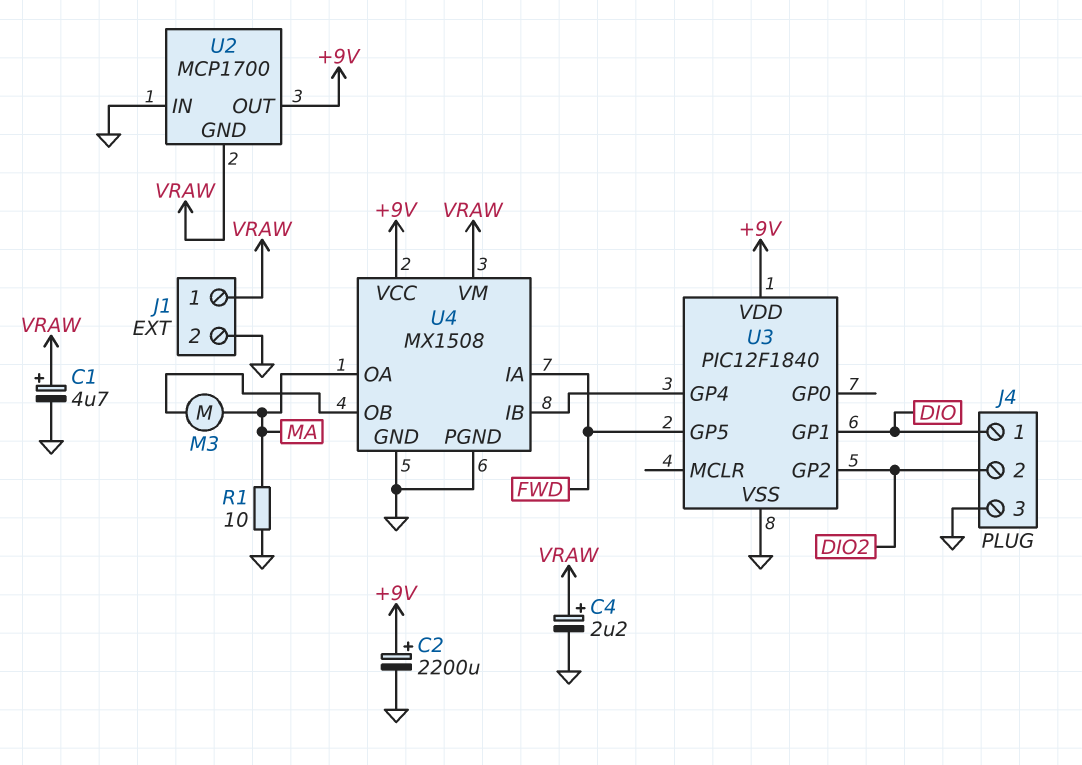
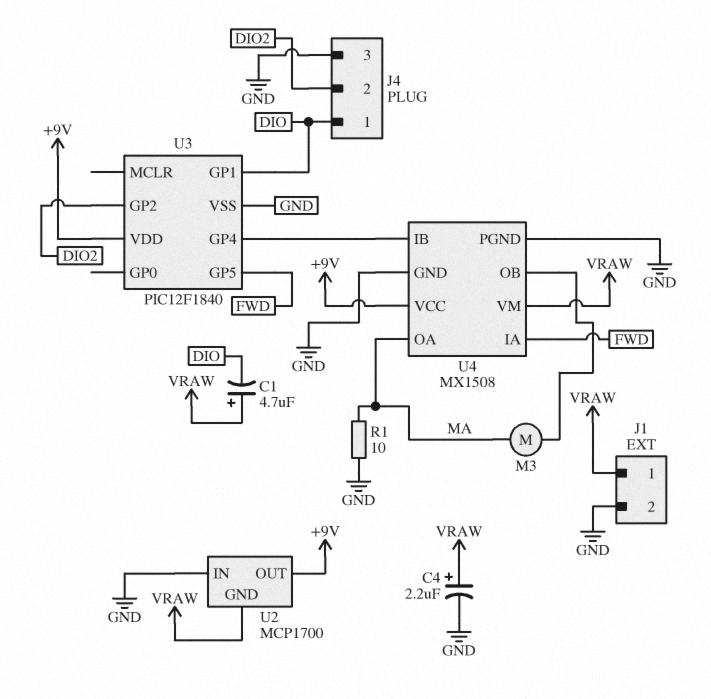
C1: 4.7uF (plus VRAW, minus GND) -> 4.7uF (plus VRAW, minus DIO)
C2: 2200uF (plus +9V, minus GND) -> none

